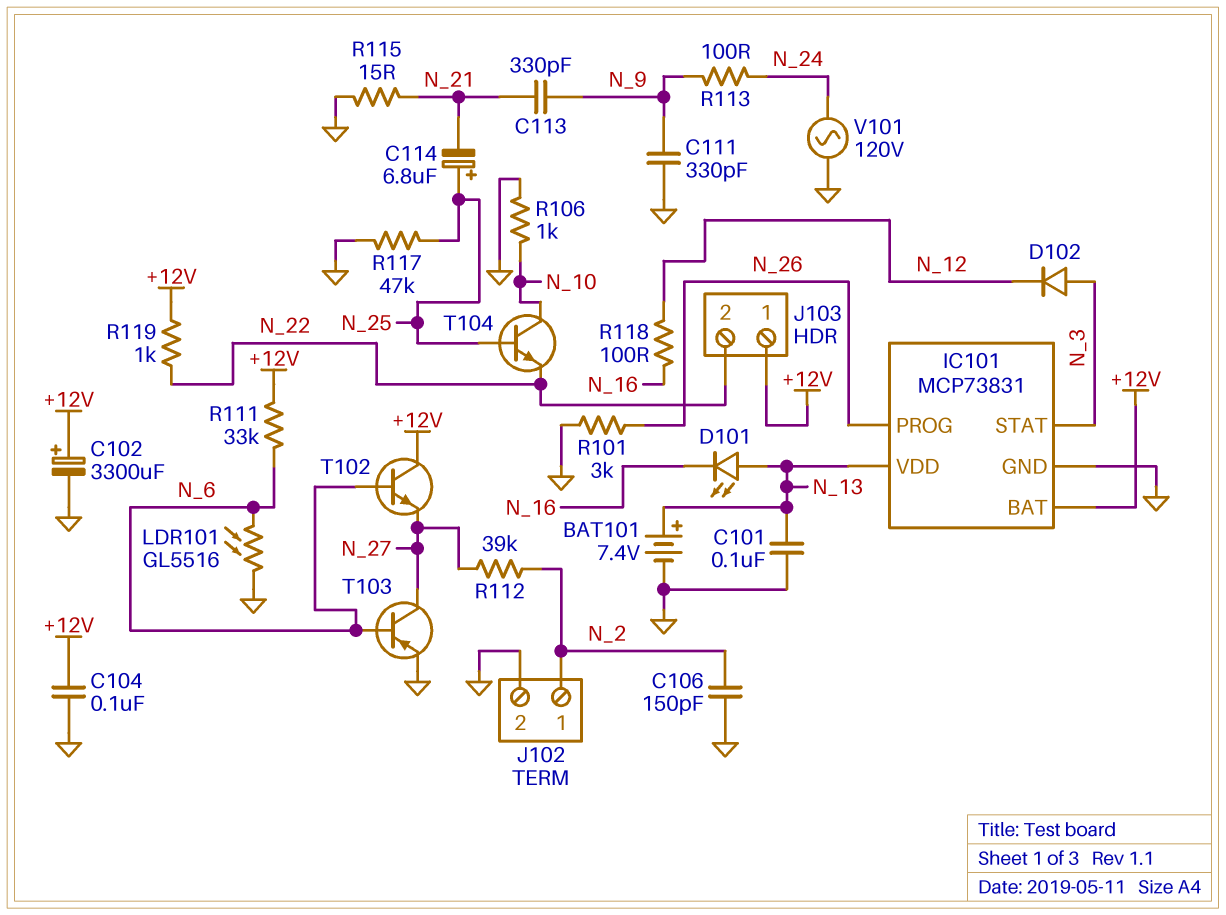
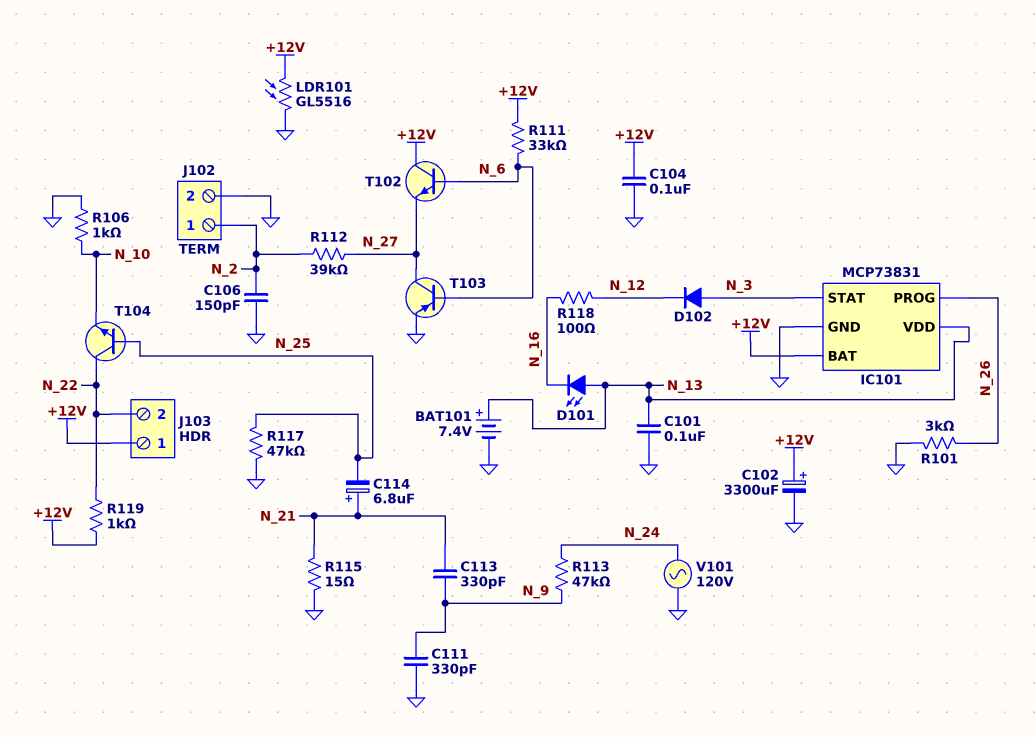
C114: 6.8uF (plus N_25, minus N_21) -> 6.8uF (plus N_21, minus N_25)
LDR101: GL5516 (GND, N_6) -> GL5516 (+12V, GND)
R113: 100 (N_9, N_24) -> 47k (N_9, N_24)
T104: NPN (B N_25, C N_10, E N_22) -> NPN (B N_25, C N_22, E N_10)

